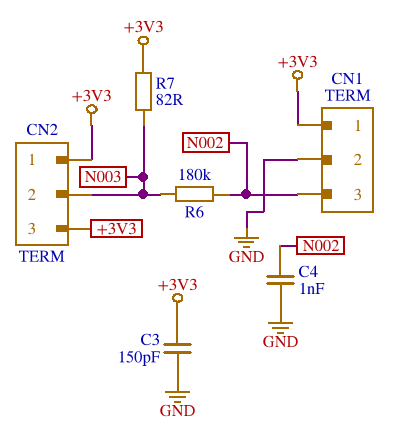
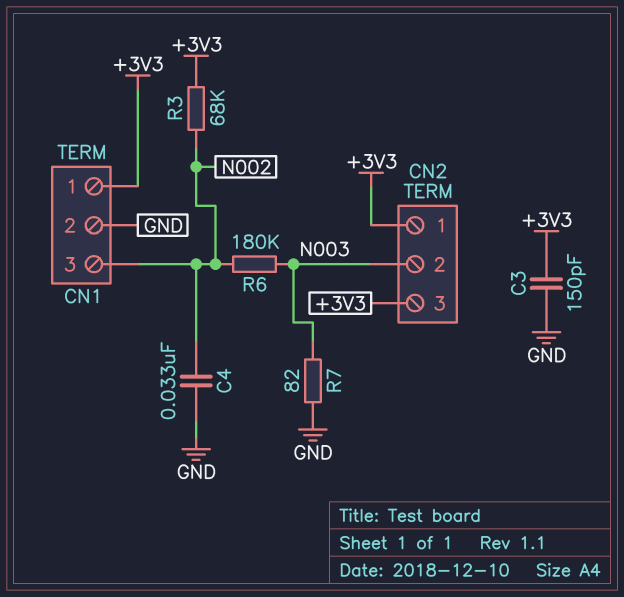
C4: 1nF (GND, N002) -> 33nF (GND, N002)
R3: none -> 68k (+3V3, N002)
R7: 82 (+3V3, N003) -> 82 (GND, N003)

